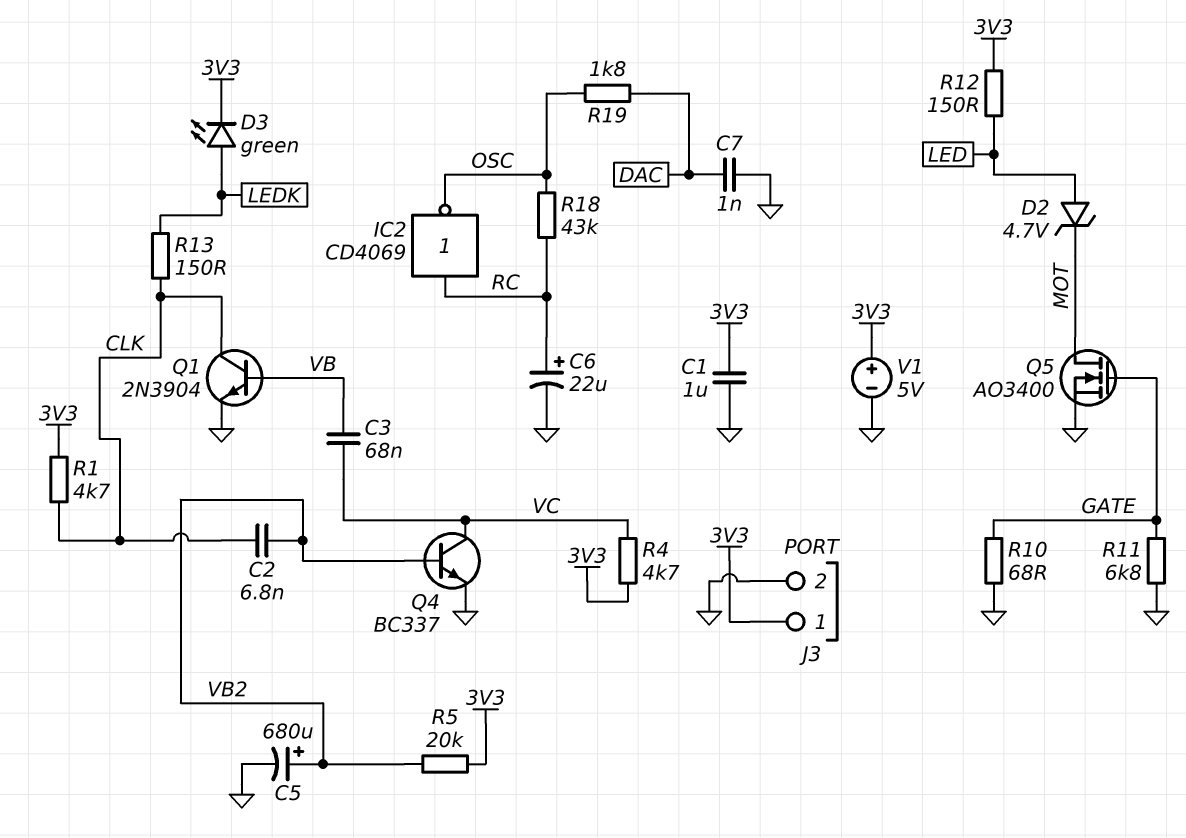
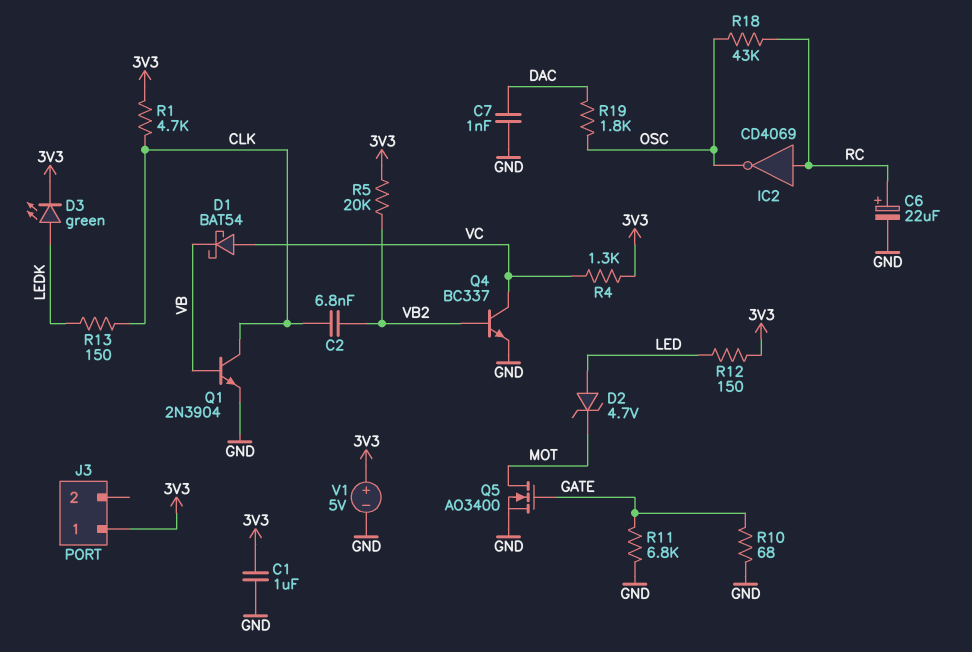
C3: 68nF (VB, VC) -> none
C5: 680uF (plus VB2, minus GND) -> none
D1: none -> schottky BAT54 (A VC, K VB)
J3 pin 2: GND -> none
R4: 4.7k (3V3, VC) -> 1.3k (3V3, VC)

